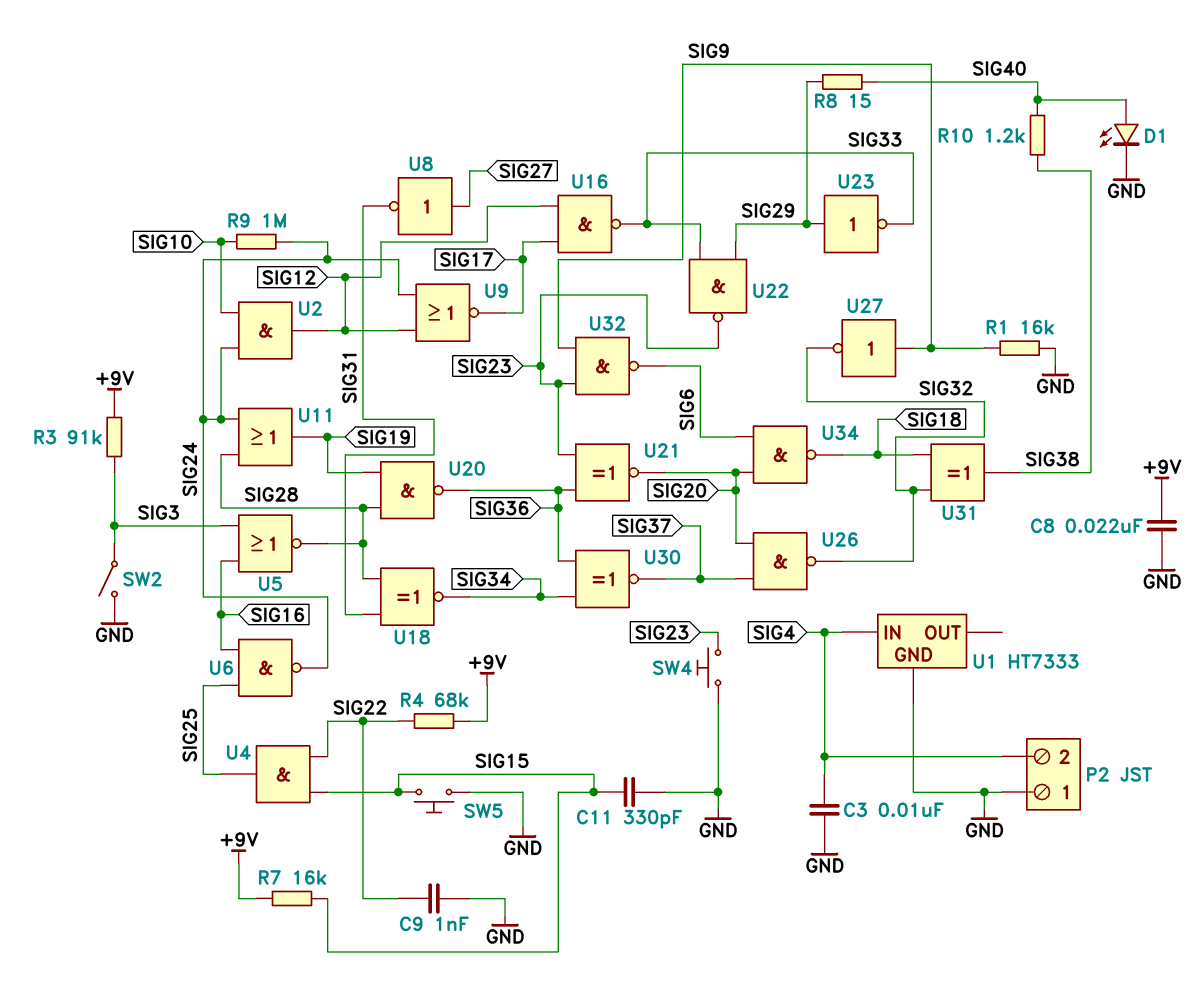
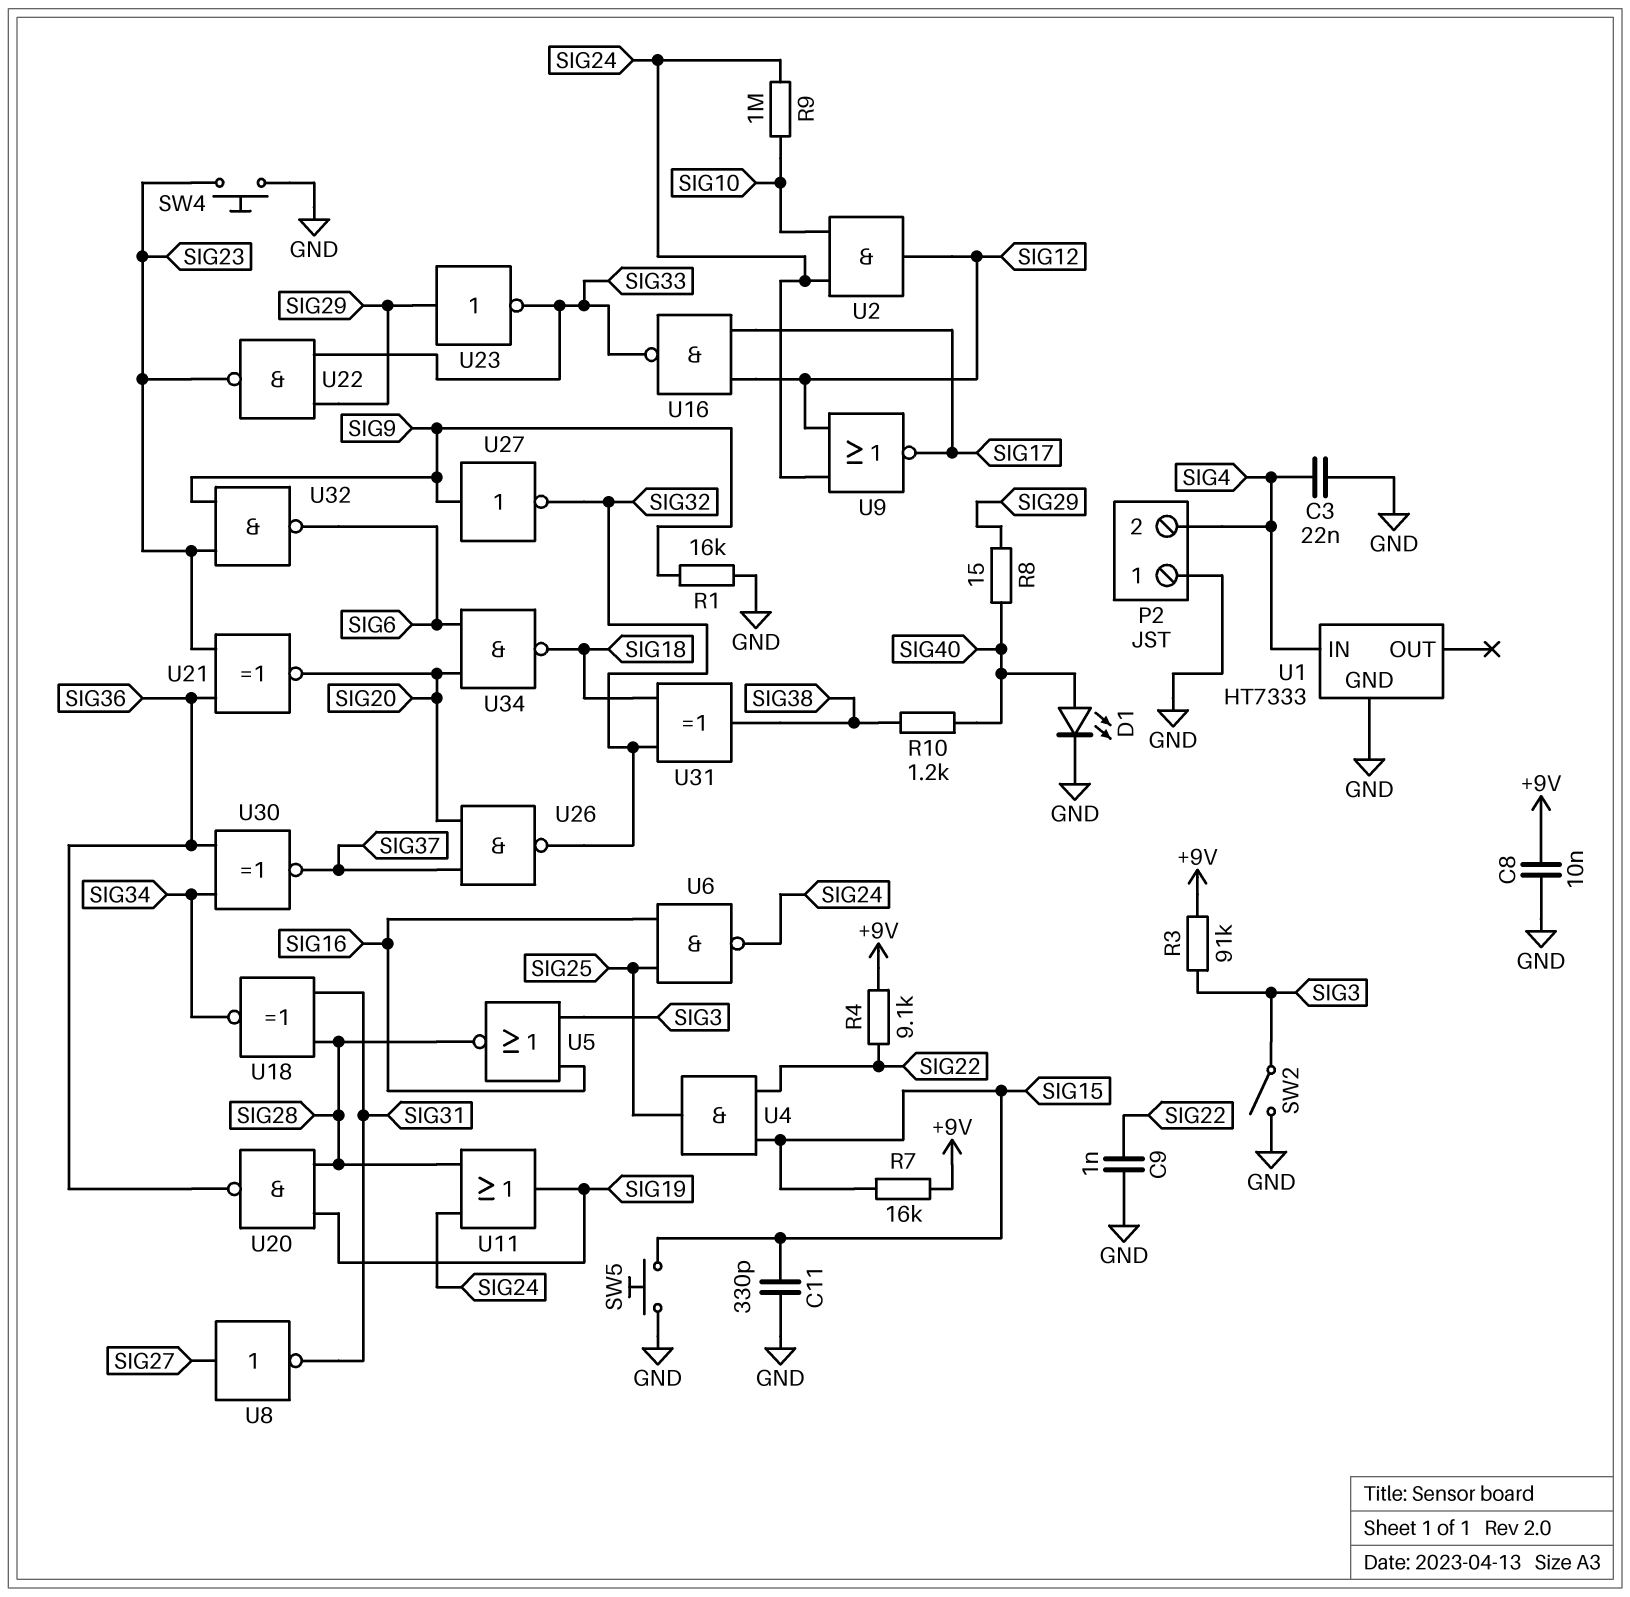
C3: 10nF (GND, SIG4) -> 22nF (GND, SIG4)
C8: 22nF (+9V, GND) -> 10nF (+9V, GND)
R4: 68k (+9V, SIG22) -> 9.1k (+9V, SIG22)

